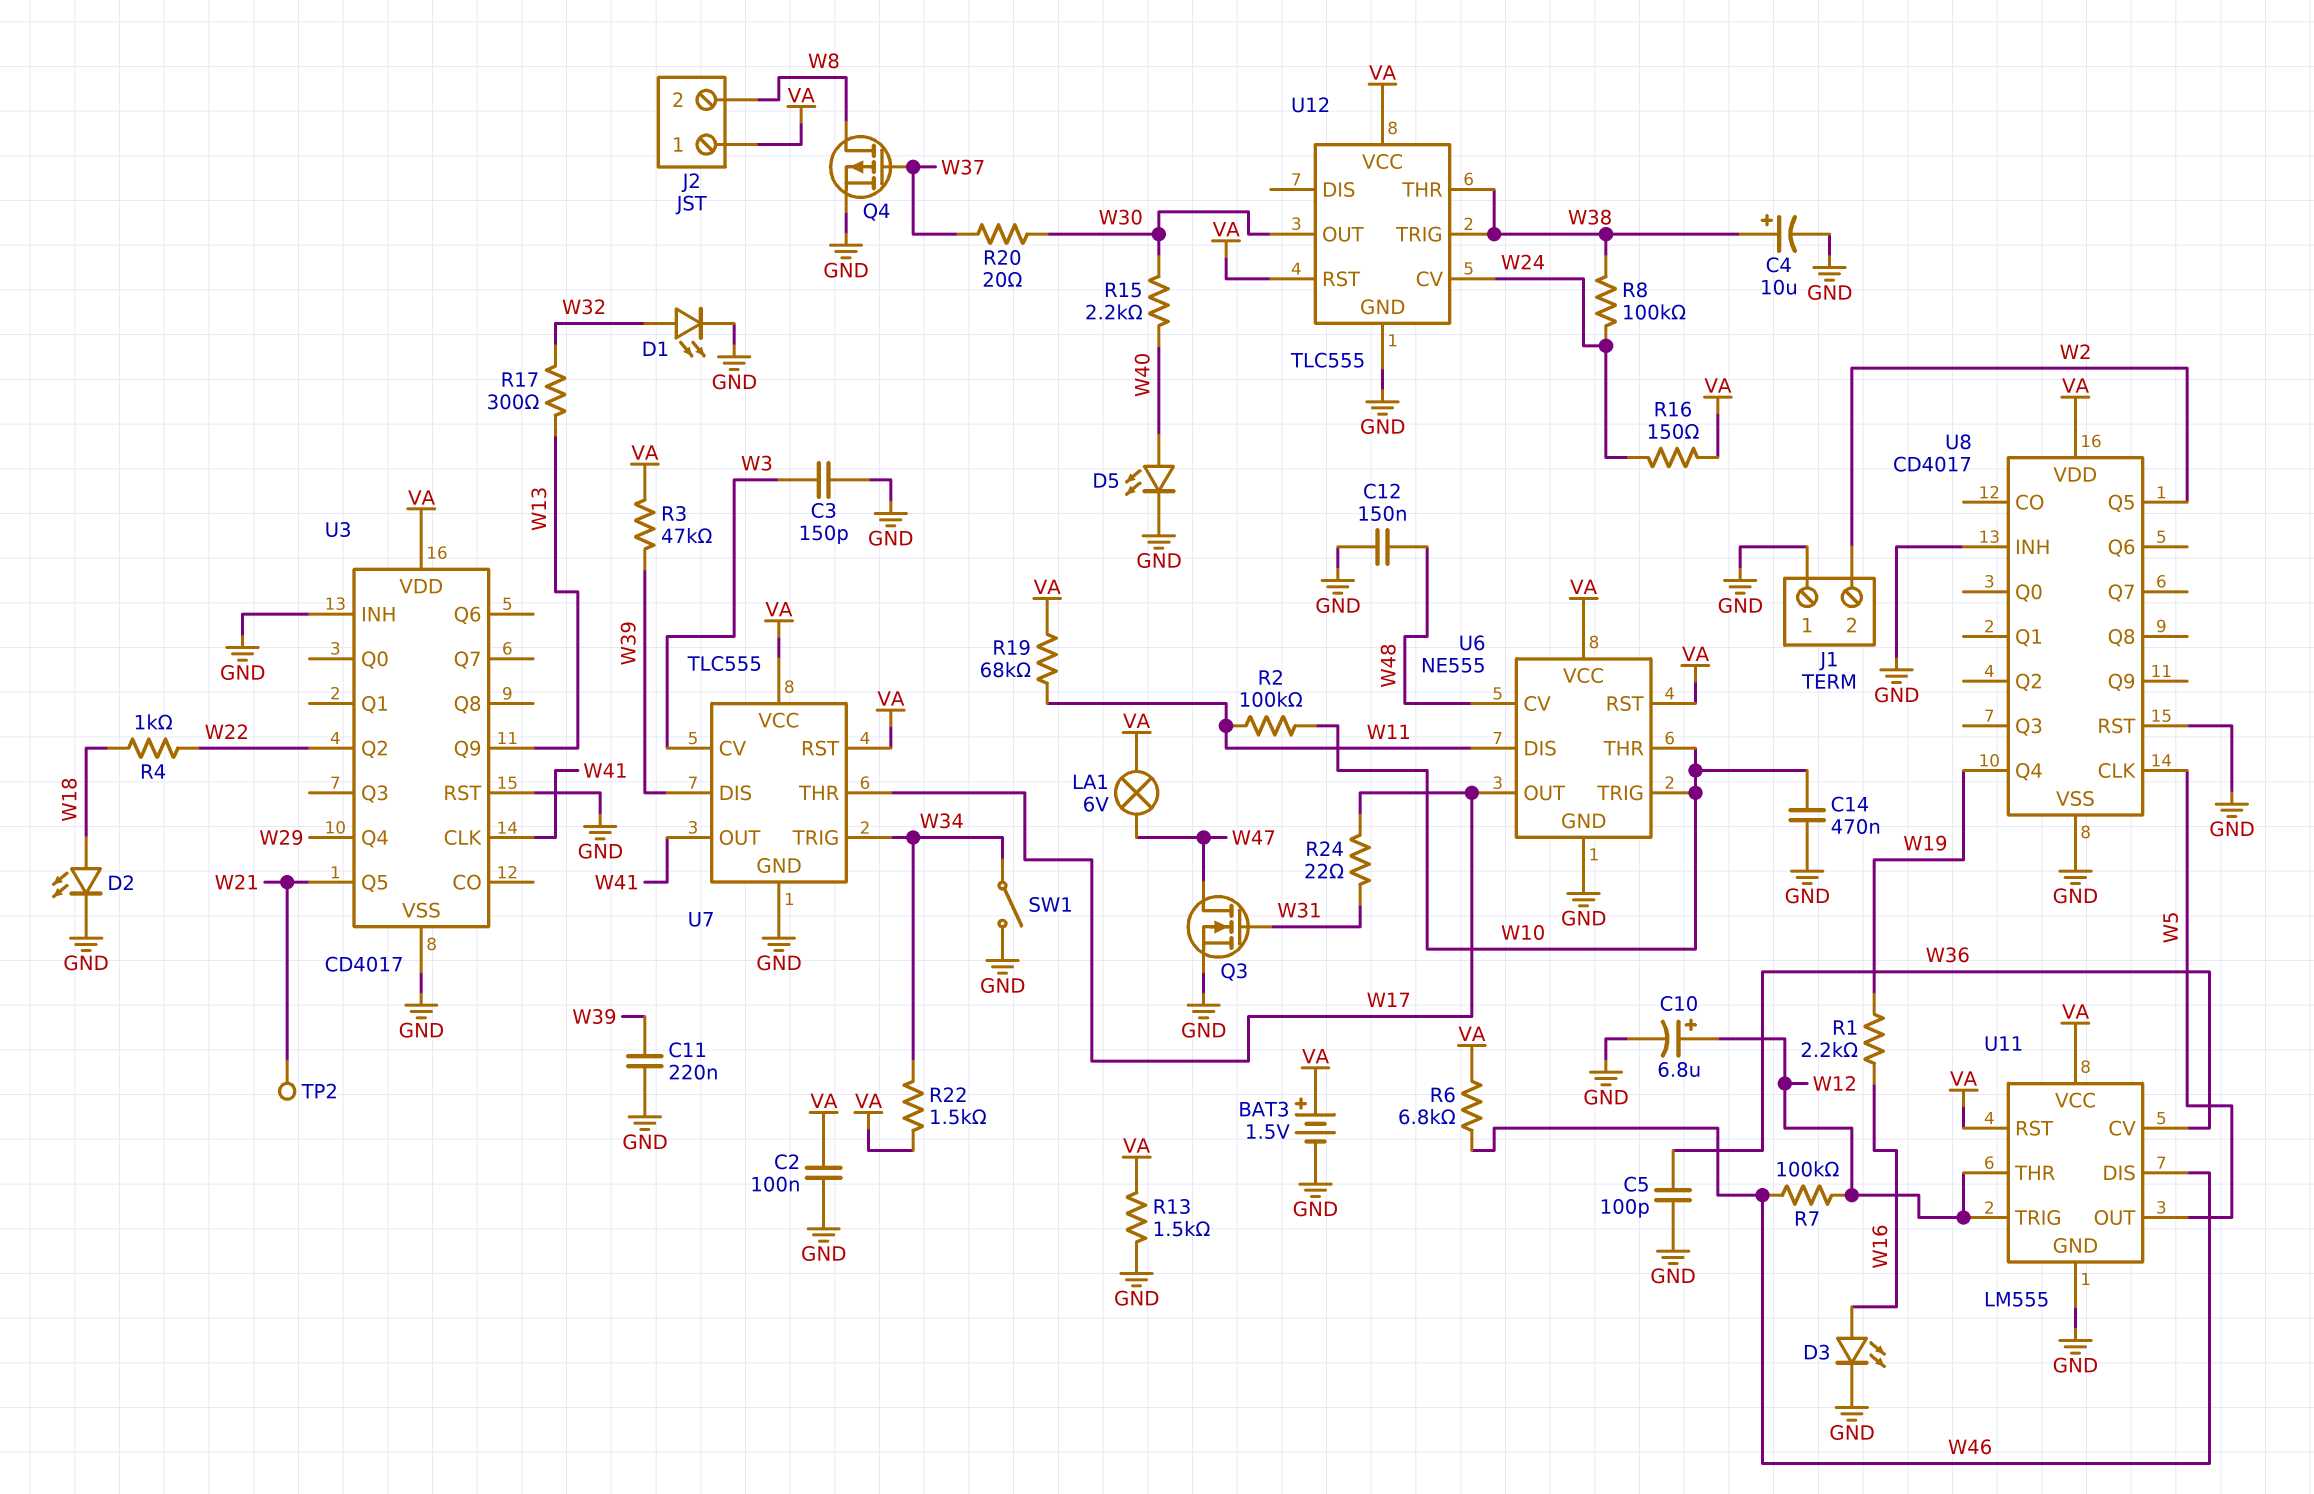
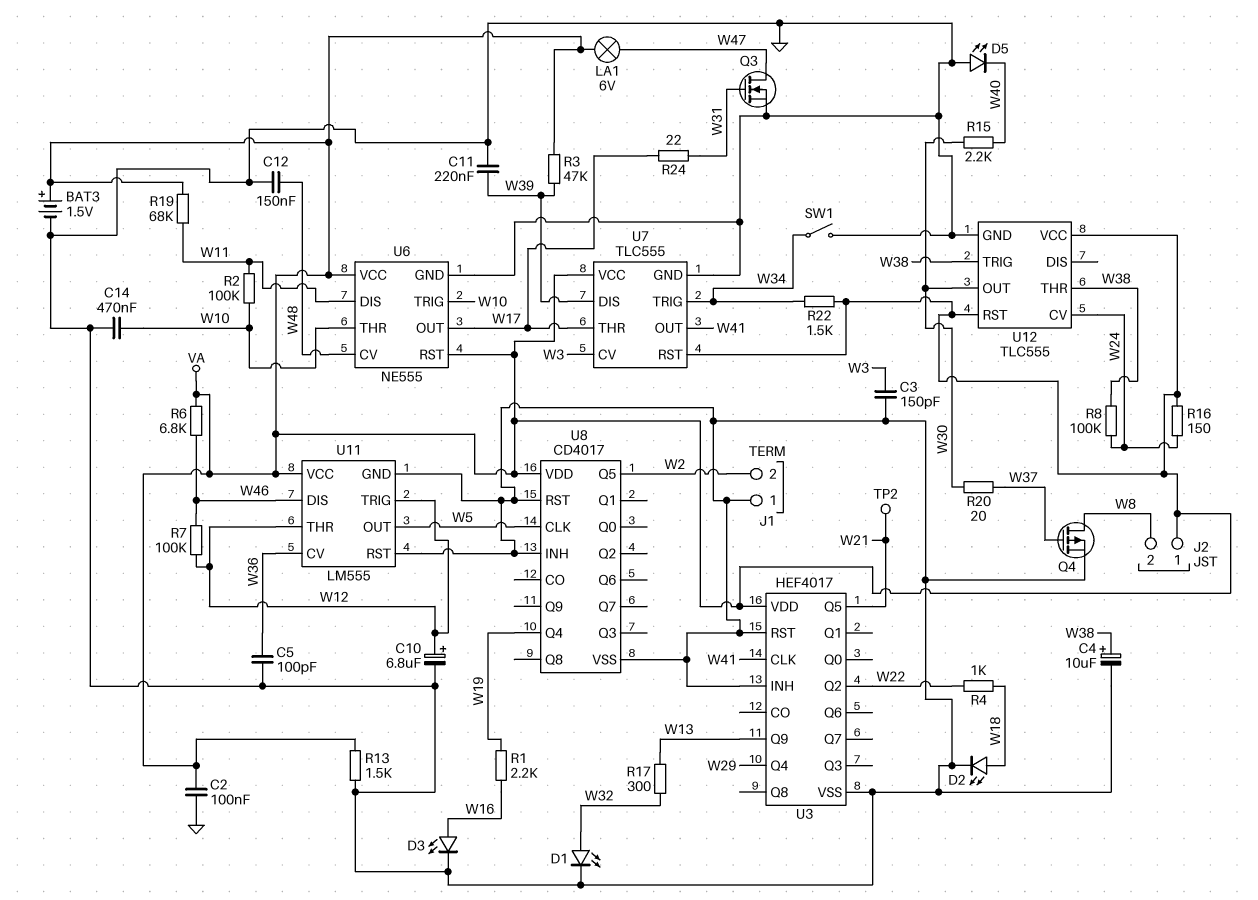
D5: LED (A W40, K GND) -> LED (A GND, K W40)
U3: CD4017 -> HEF4017
U11 pin RST: VA -> GND

